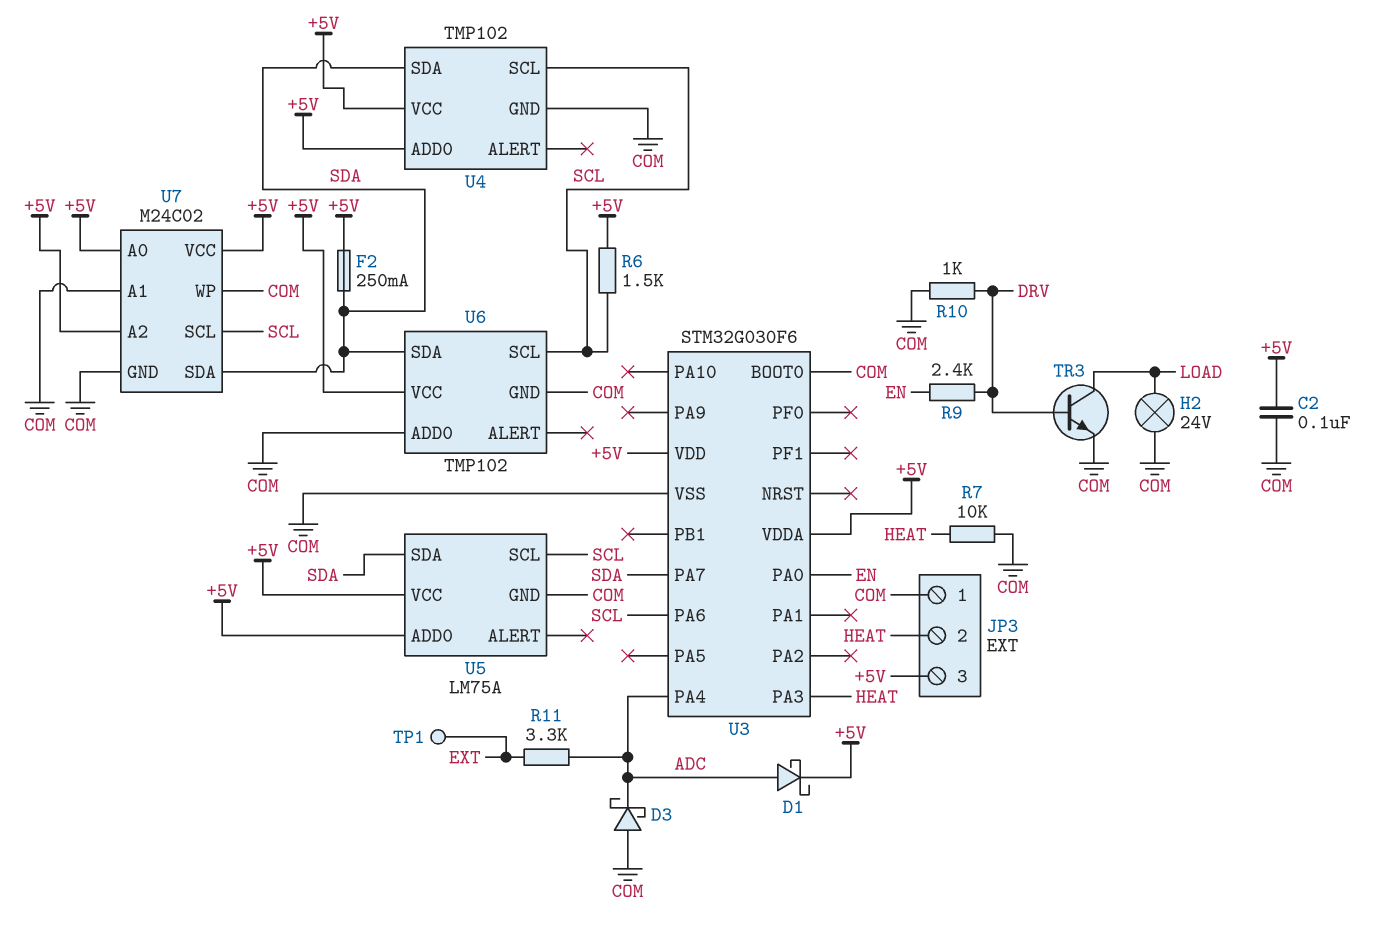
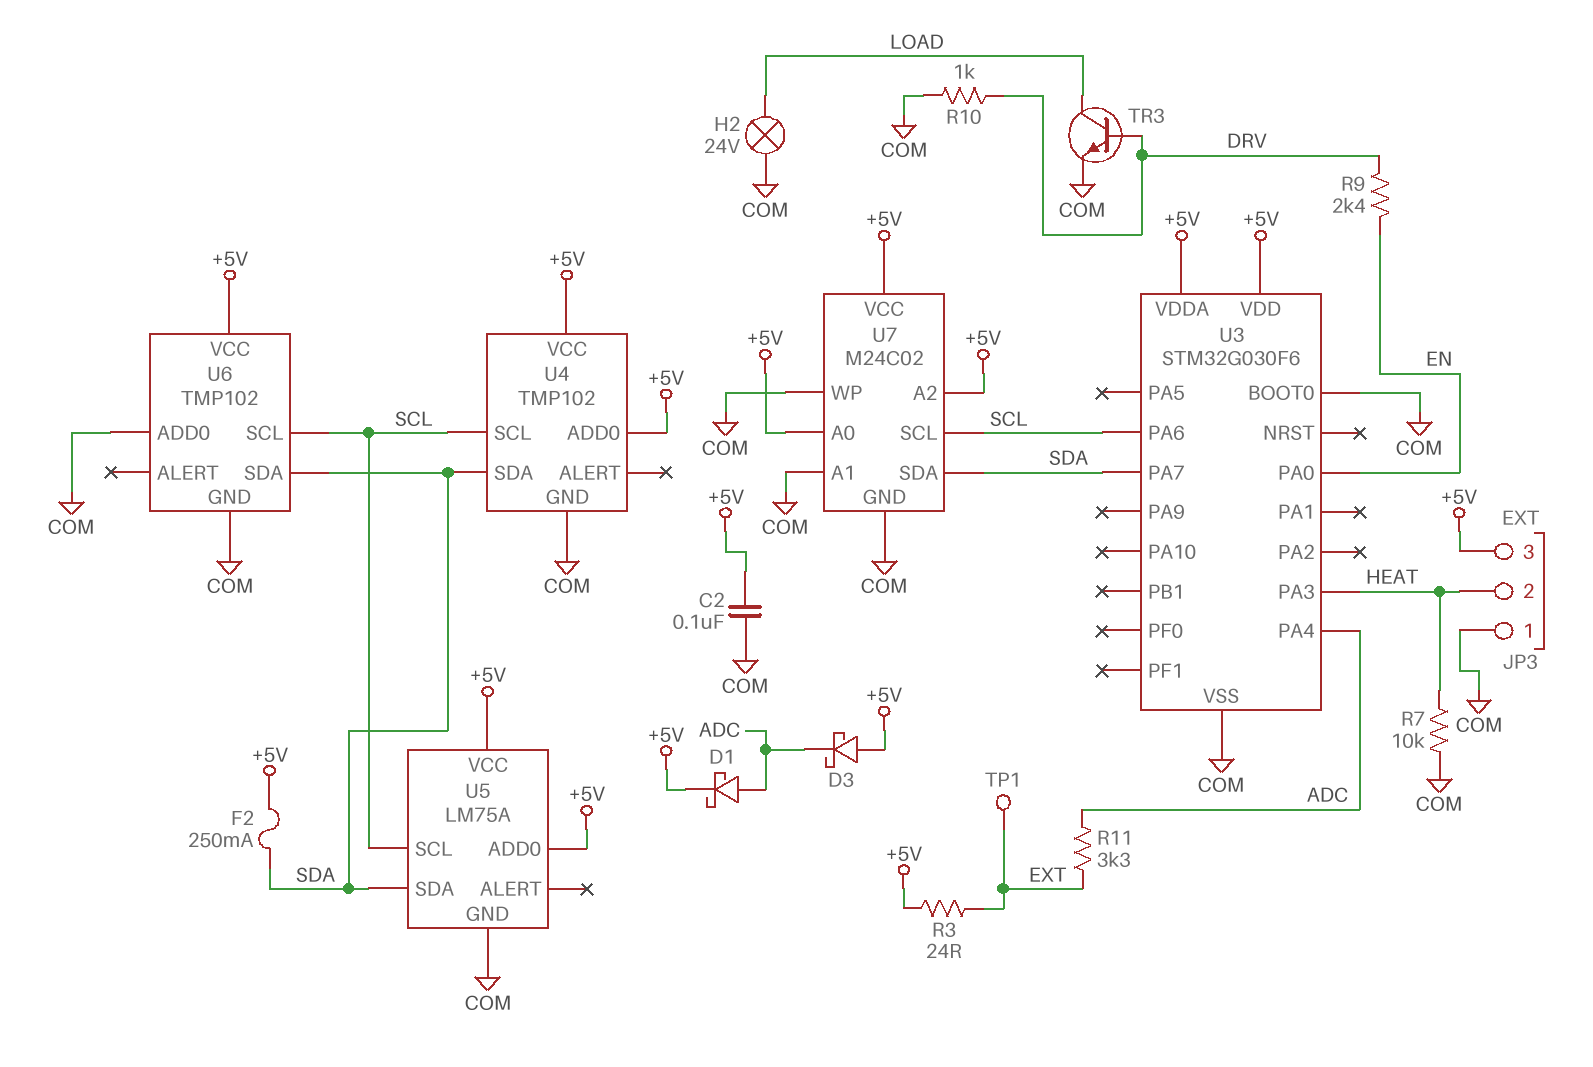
D3: schottky (A COM, K ADC) -> schottky (A +5V, K ADC)
R3: none -> 24 (+5V, EXT)
R6: 1.5k (+5V, SCL) -> none

